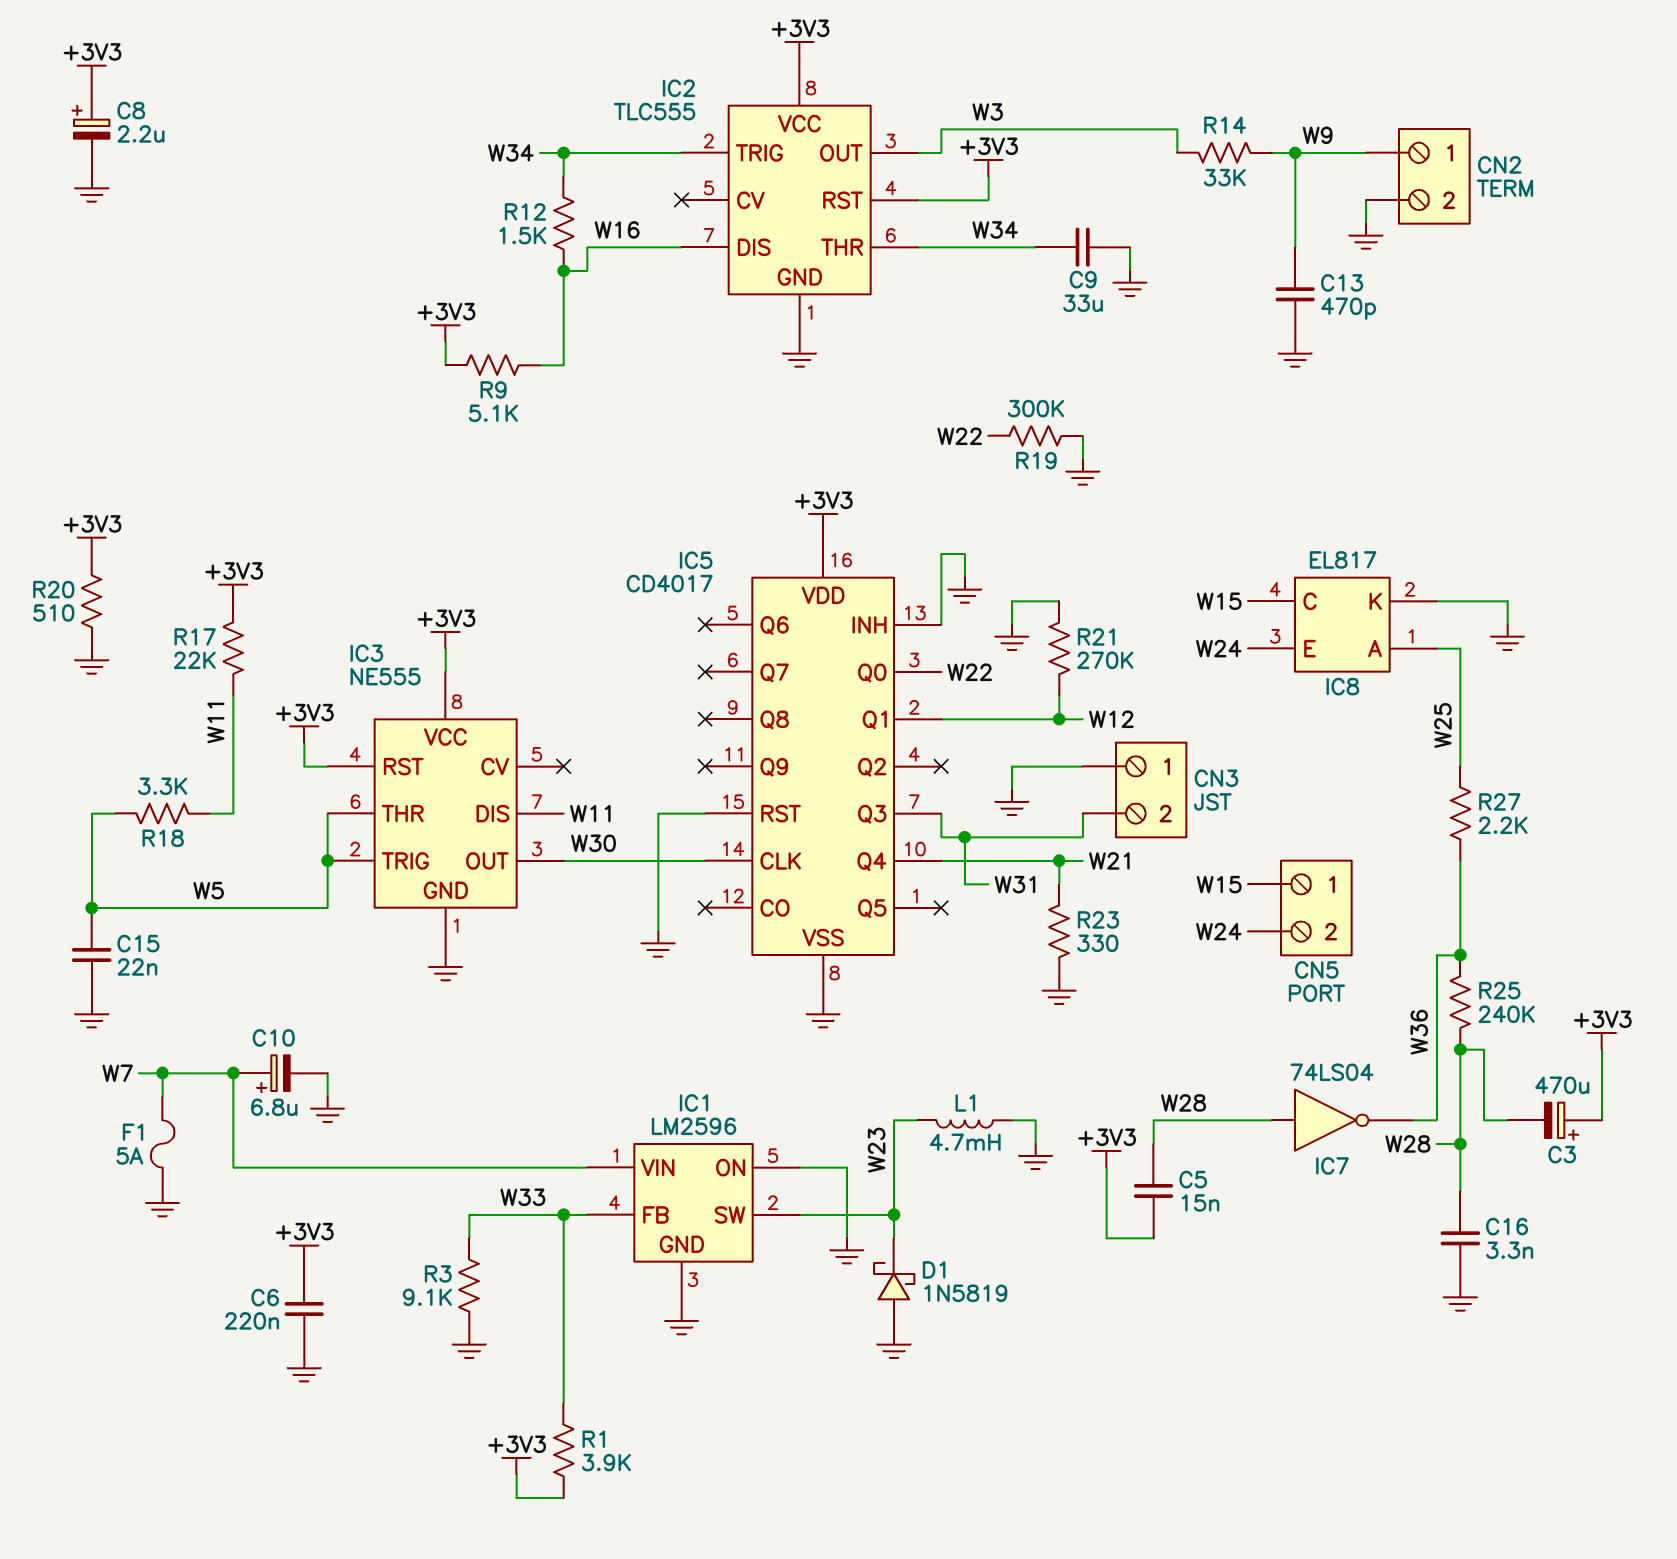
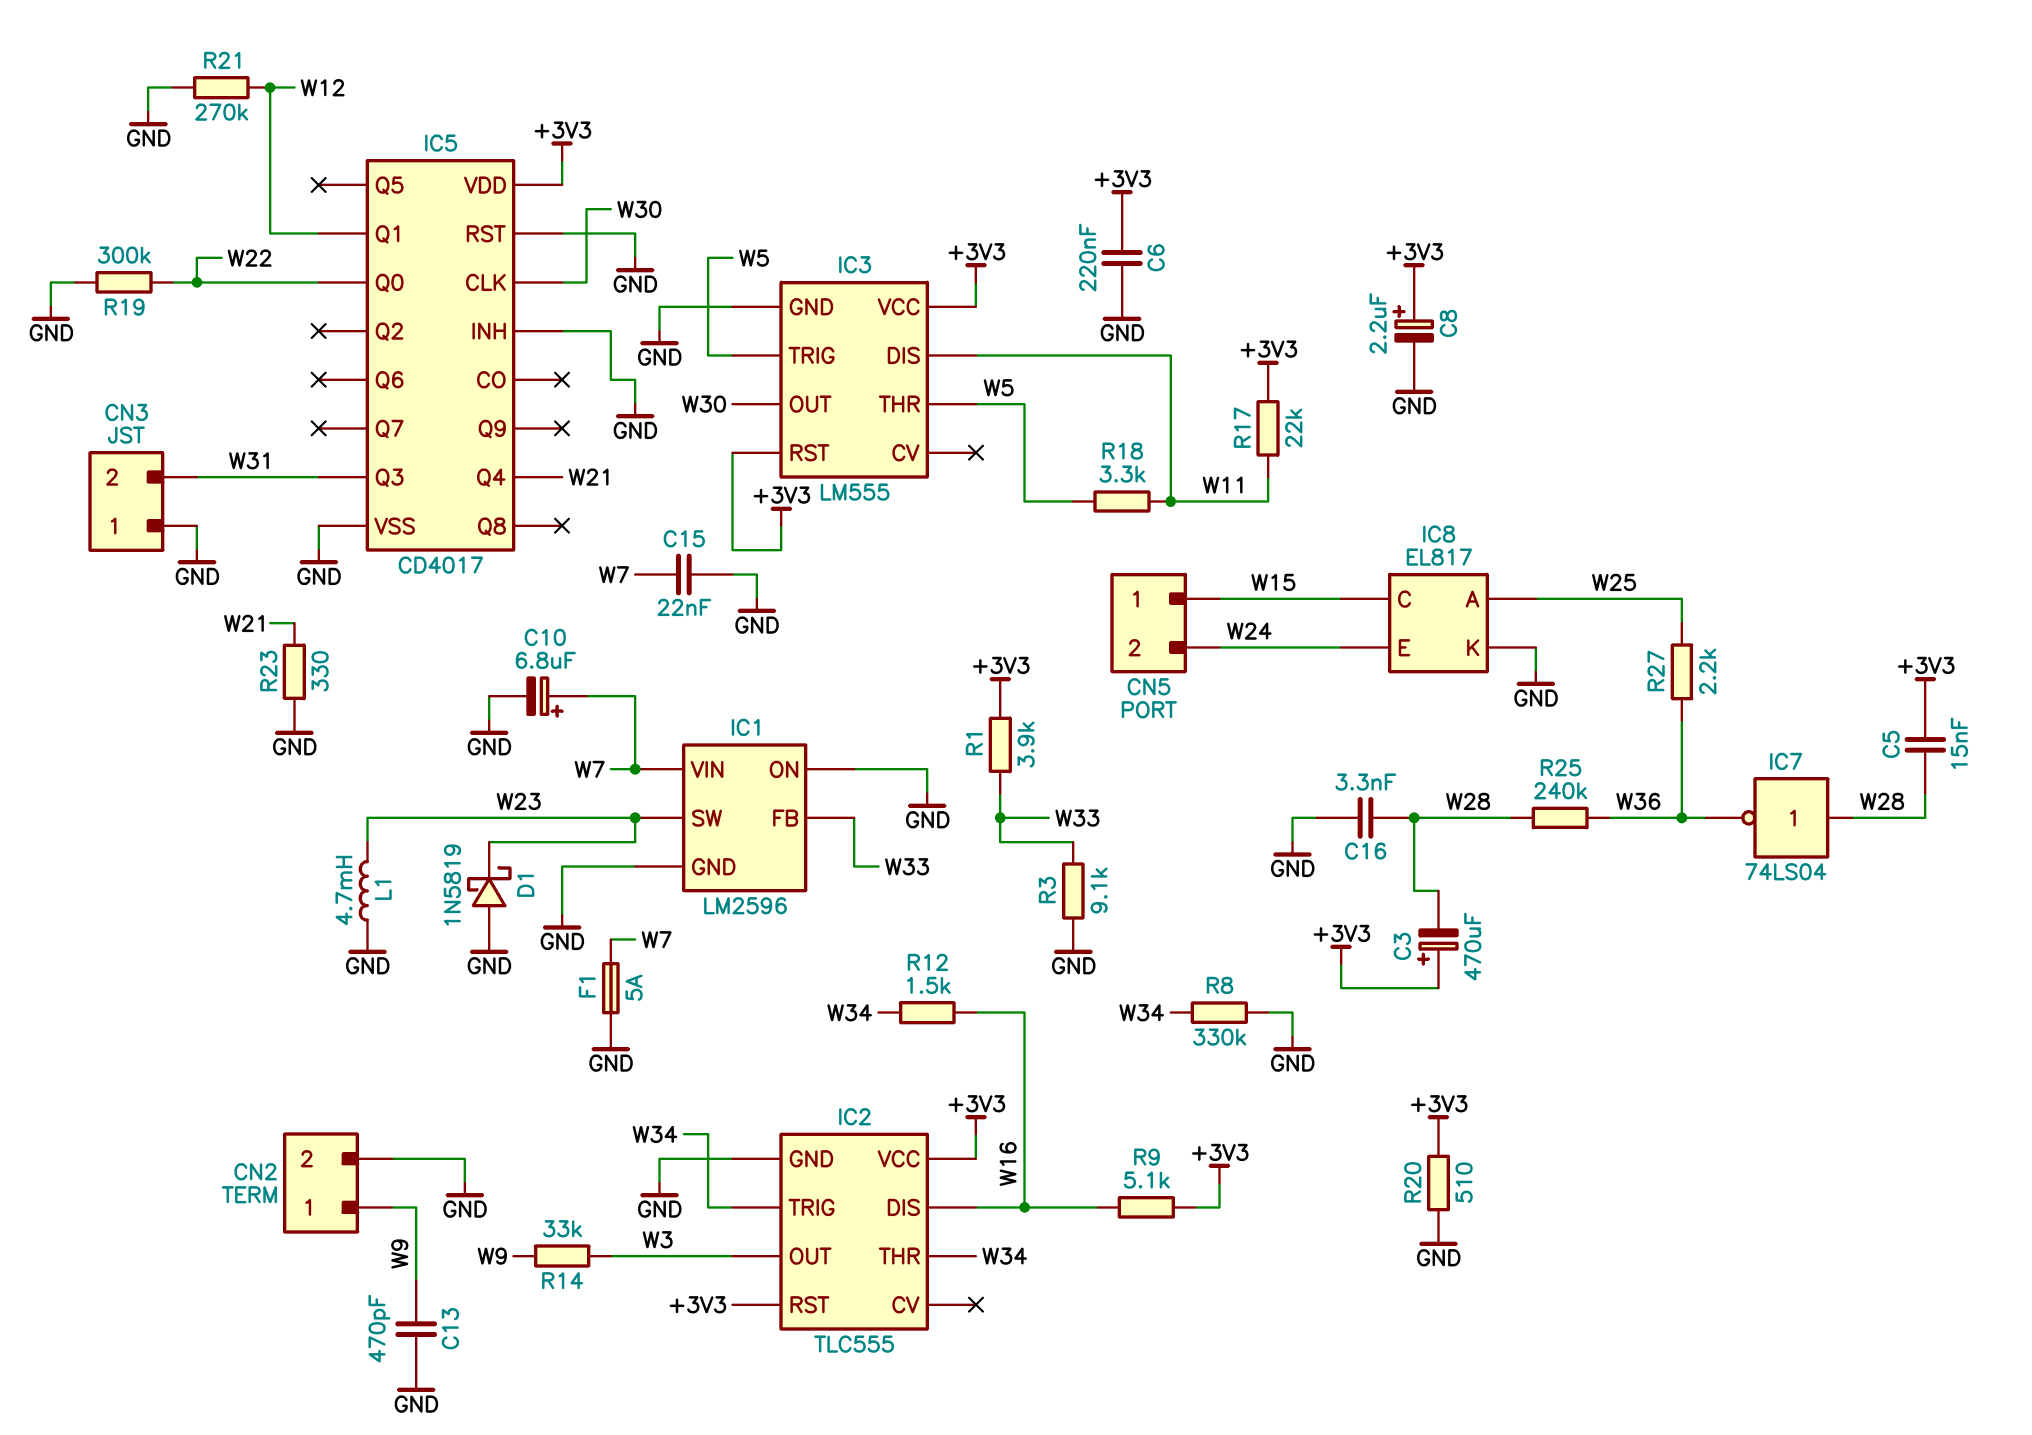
C9: 33uF (GND, W34) -> none
C15: 22nF (GND, W5) -> 22nF (GND, W7)
IC3: NE555 -> LM555
R8: none -> 330k (GND, W34)

